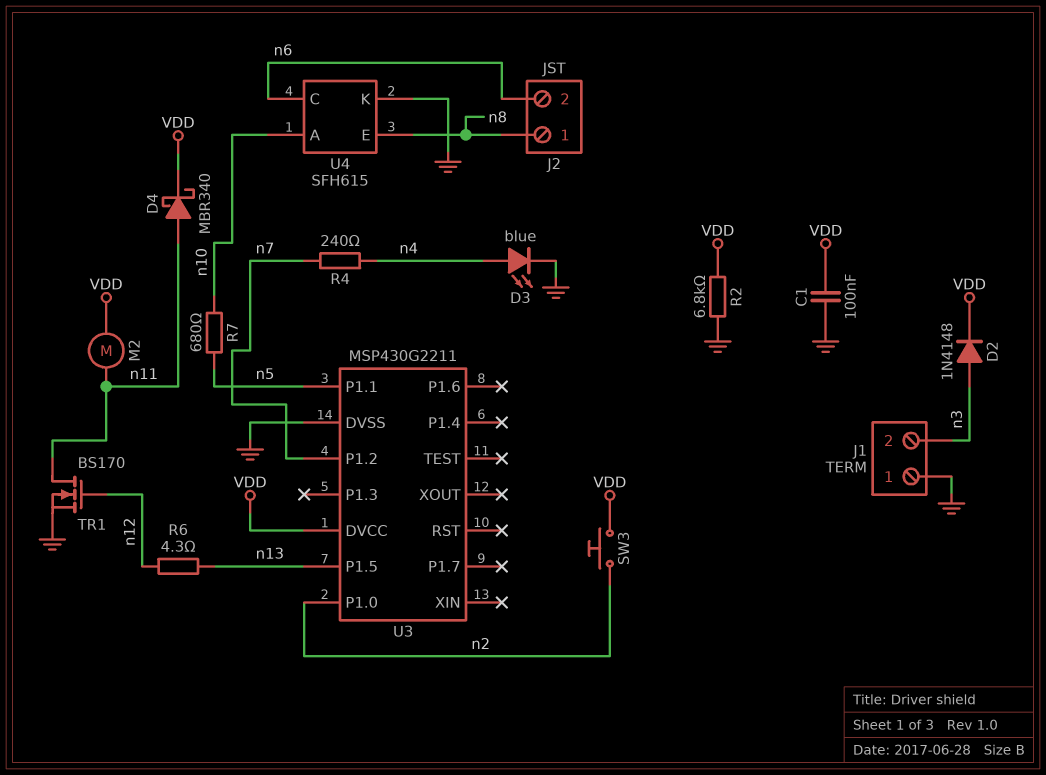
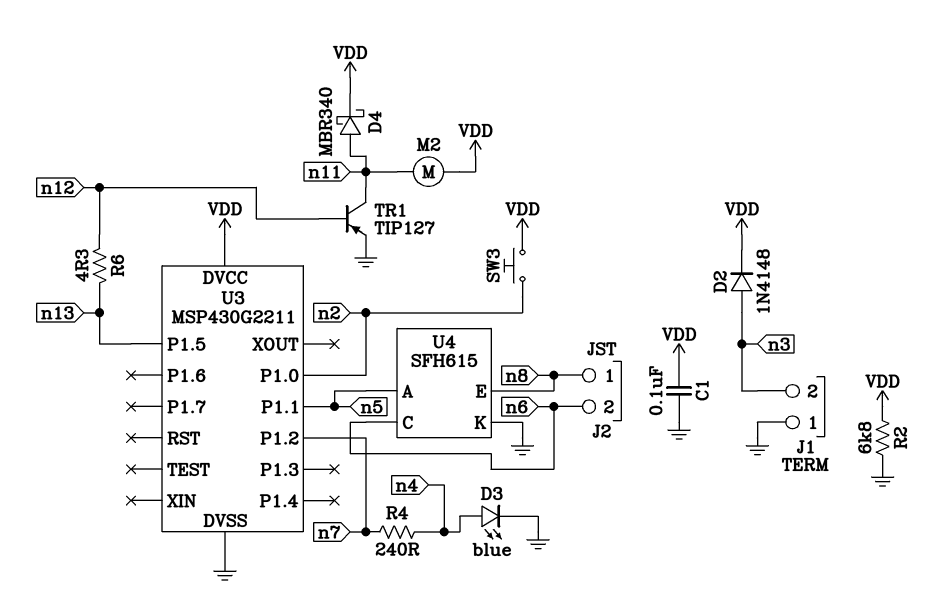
R7: 680 (n5, n10) -> none
TR1: NMOS BS170 (G n12, D n11, S GND) -> PNP TIP127 (B n12, C n11, E GND)
U4 pin A: n10 -> n5

